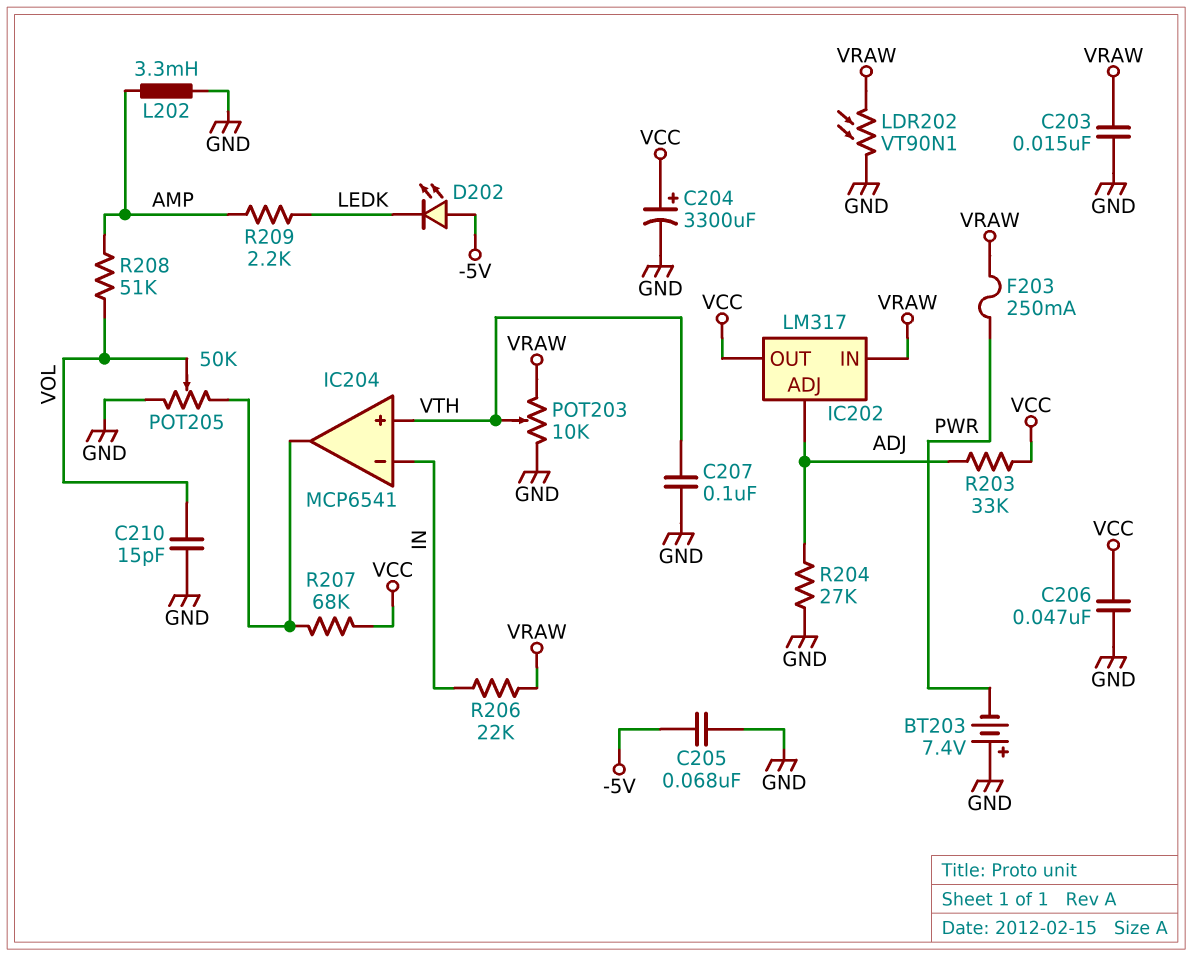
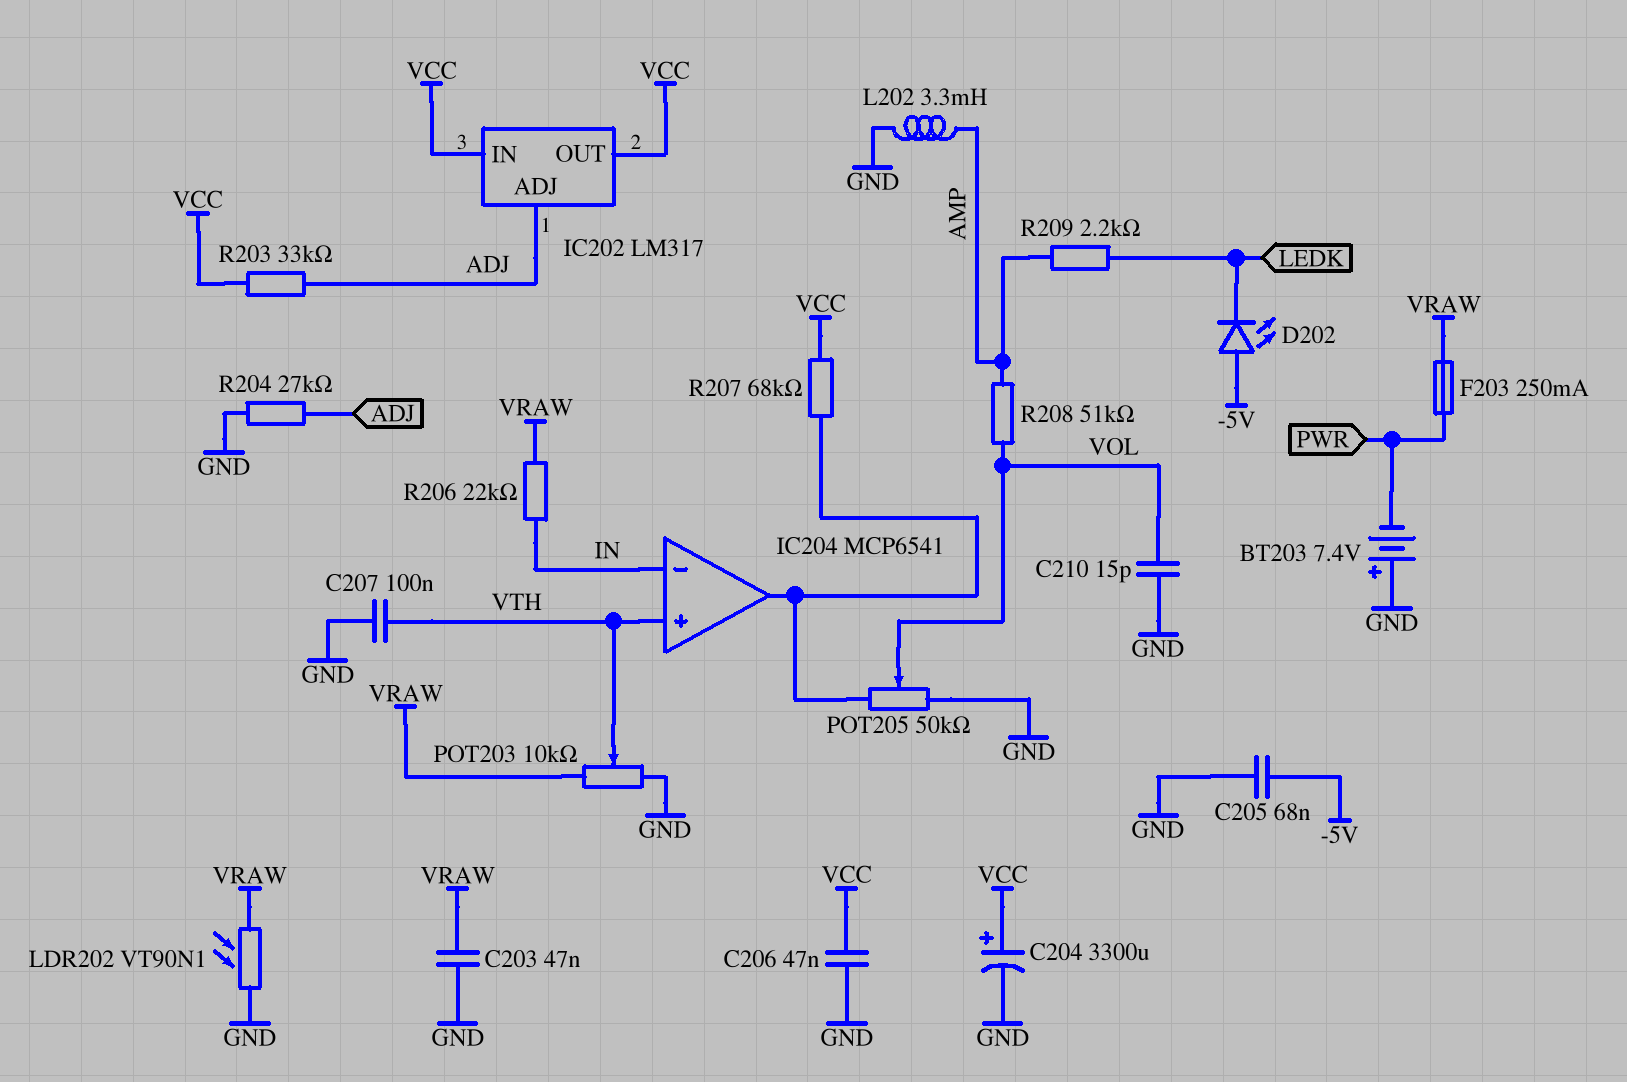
C203: 15nF (GND, VRAW) -> 47nF (GND, VRAW)
IC202 pin IN: VRAW -> VCC

